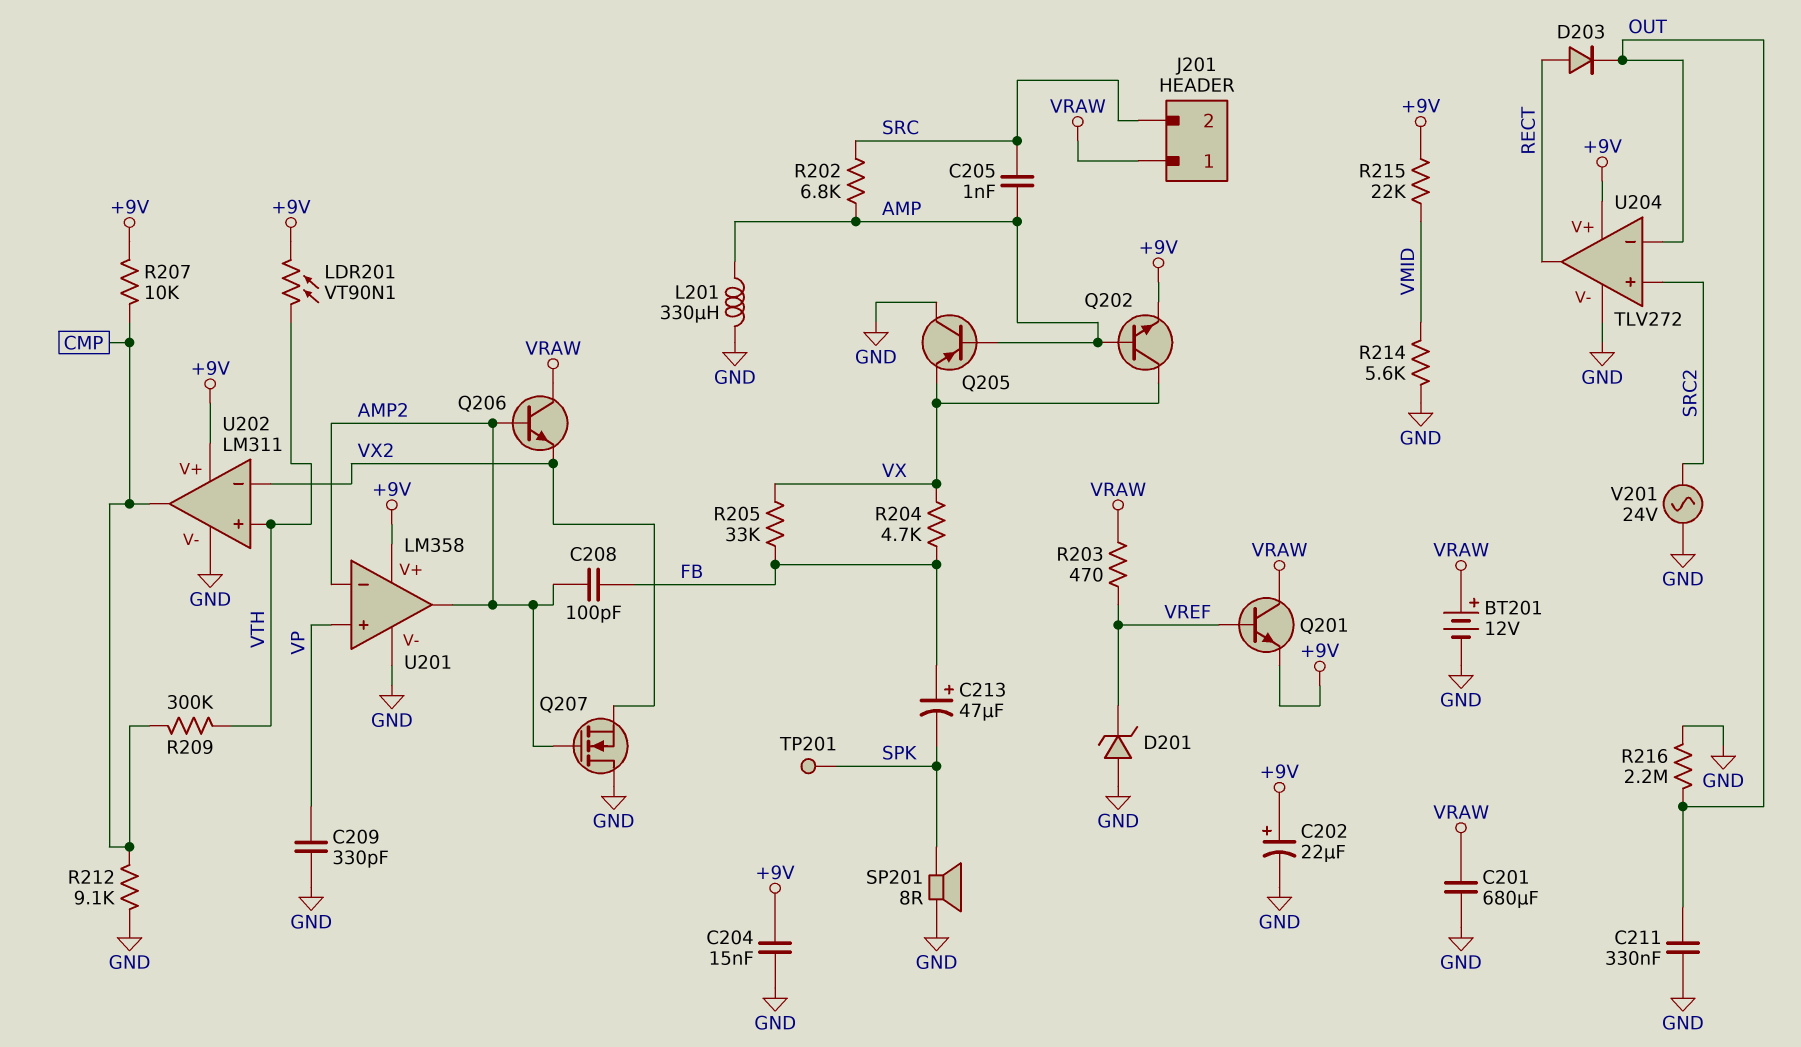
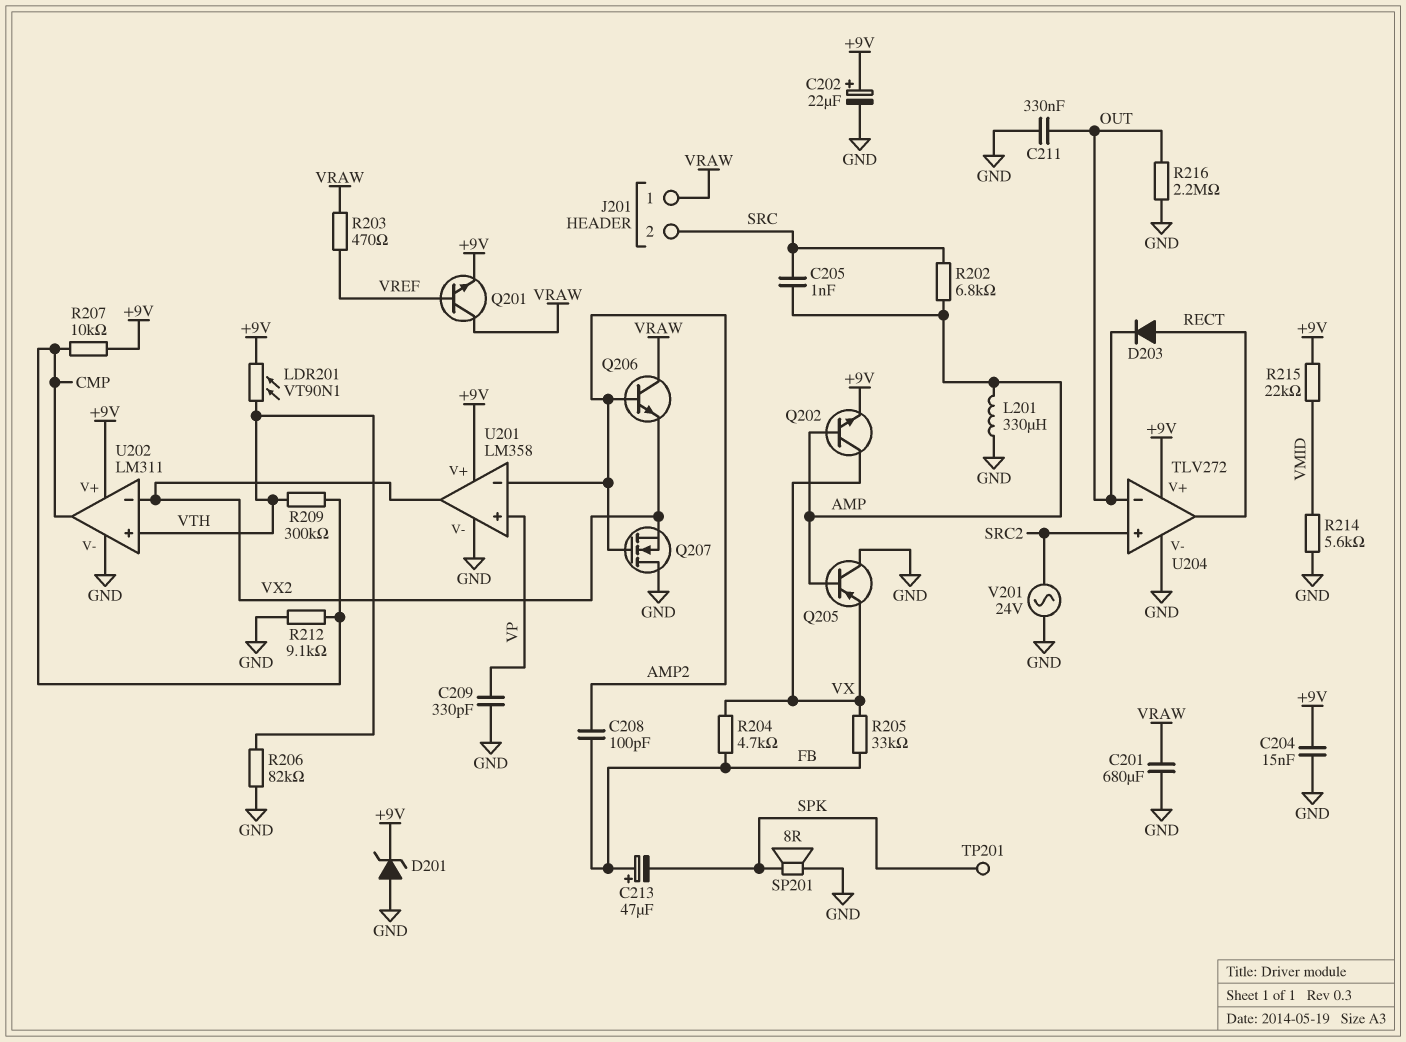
BT201: 12V (plus VRAW, minus GND) -> none
D201: zener (A GND, K VREF) -> zener (A GND, K +9V)
R206: none -> 82k (GND, VTH)
U201 pin out: AMP2 -> VX2

